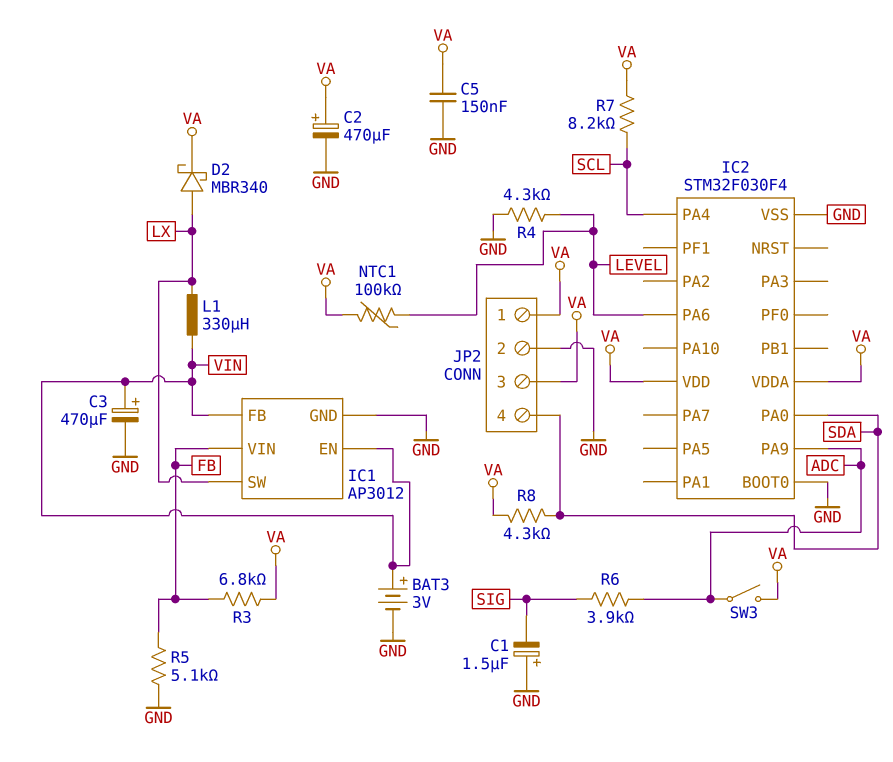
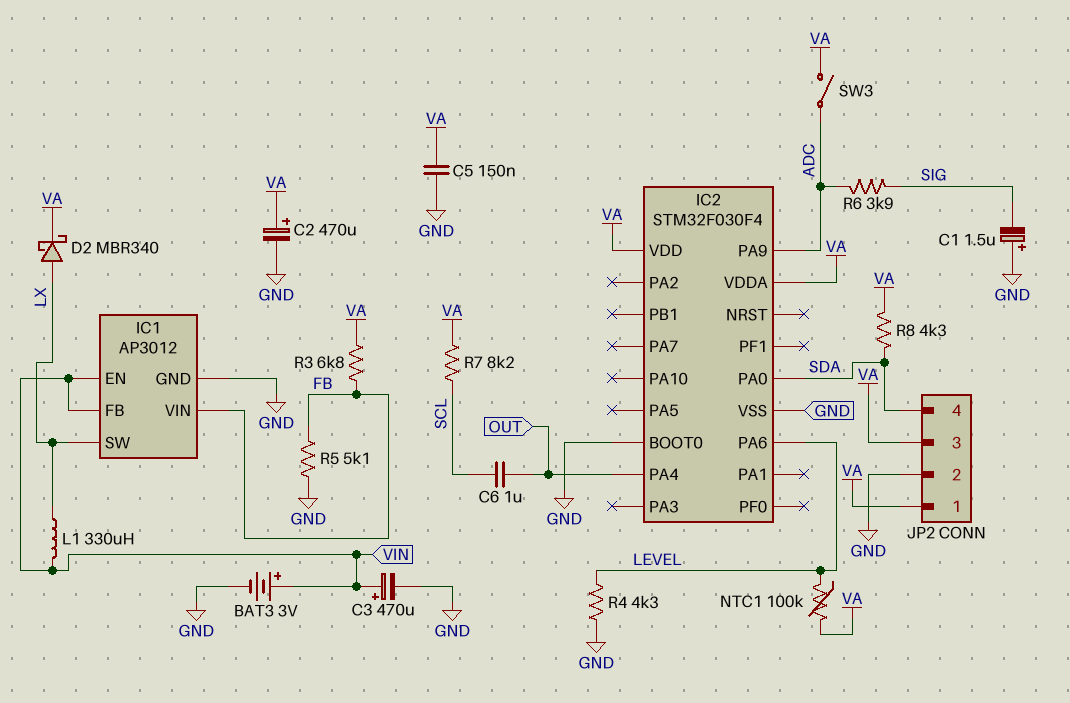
C6: none -> 1uF (OUT, SCL)
IC2 pin PA4: SCL -> OUT

